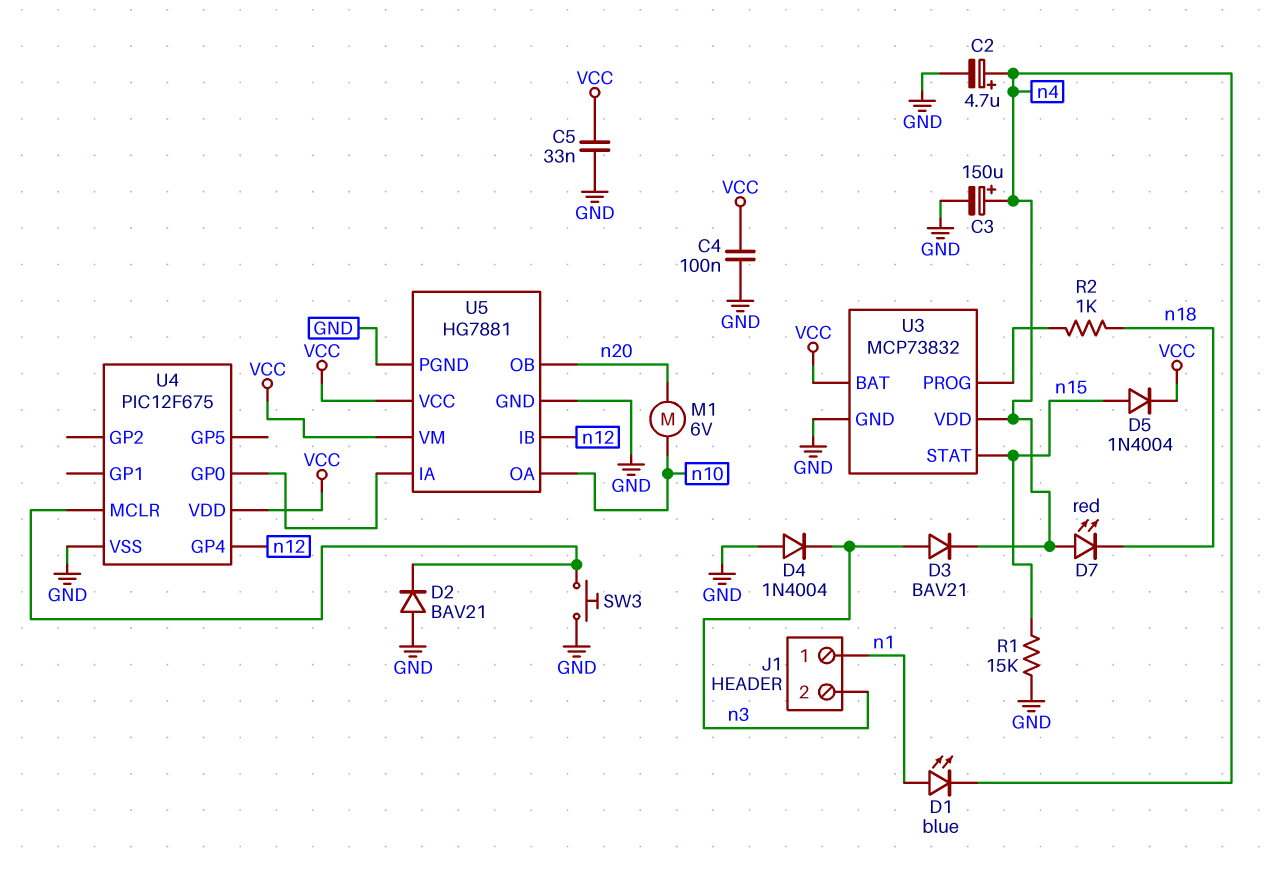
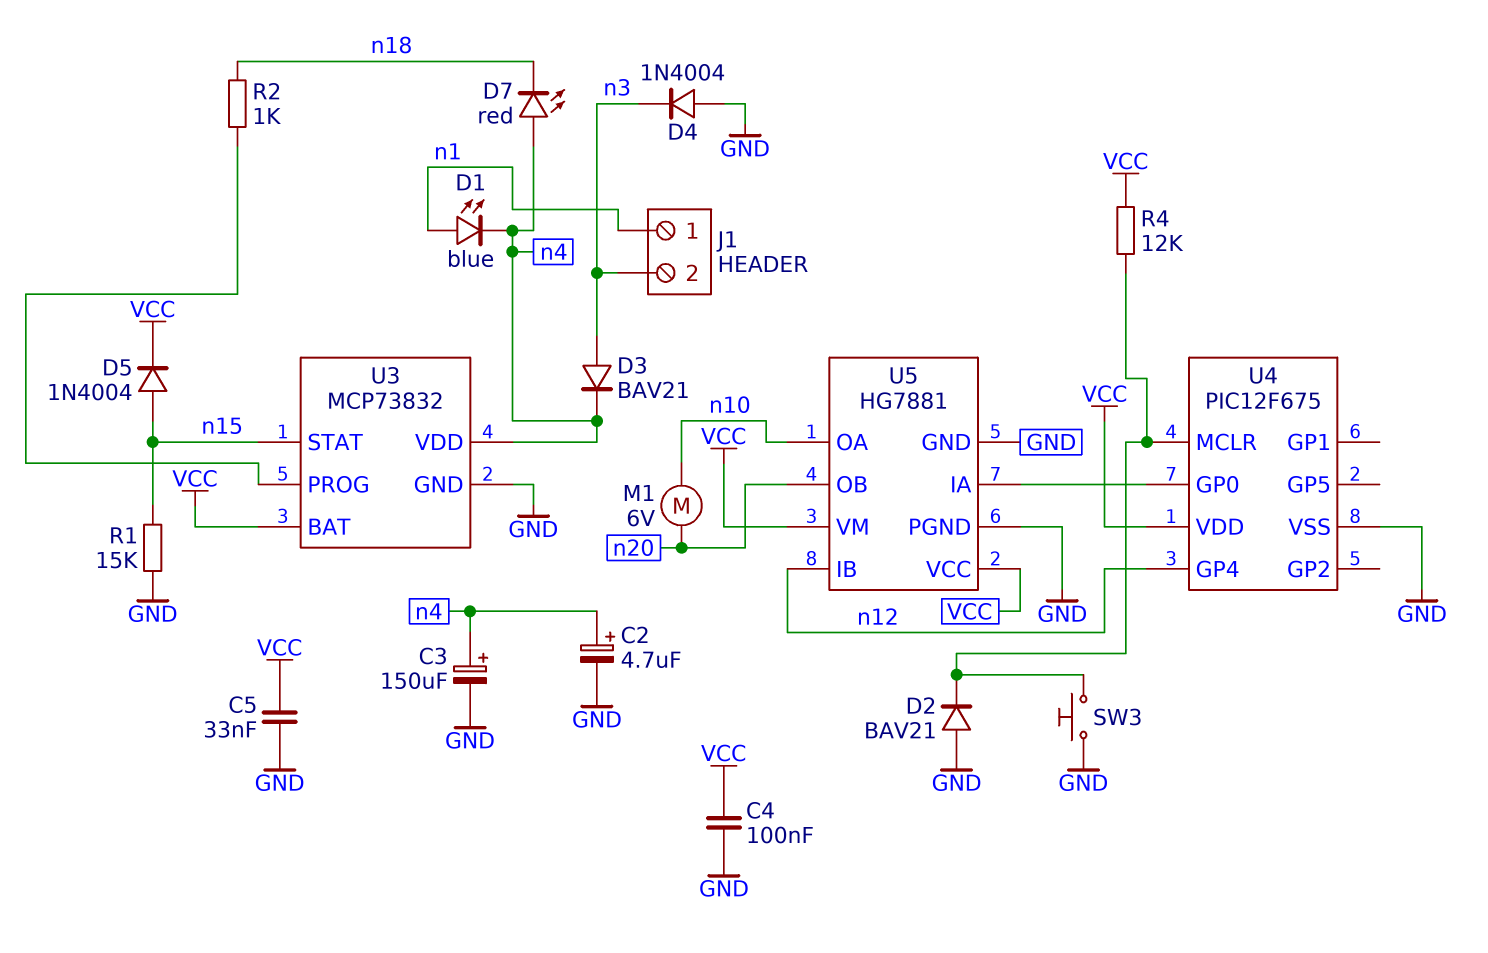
R4: none -> 12k (U4/MCLR, VCC)

